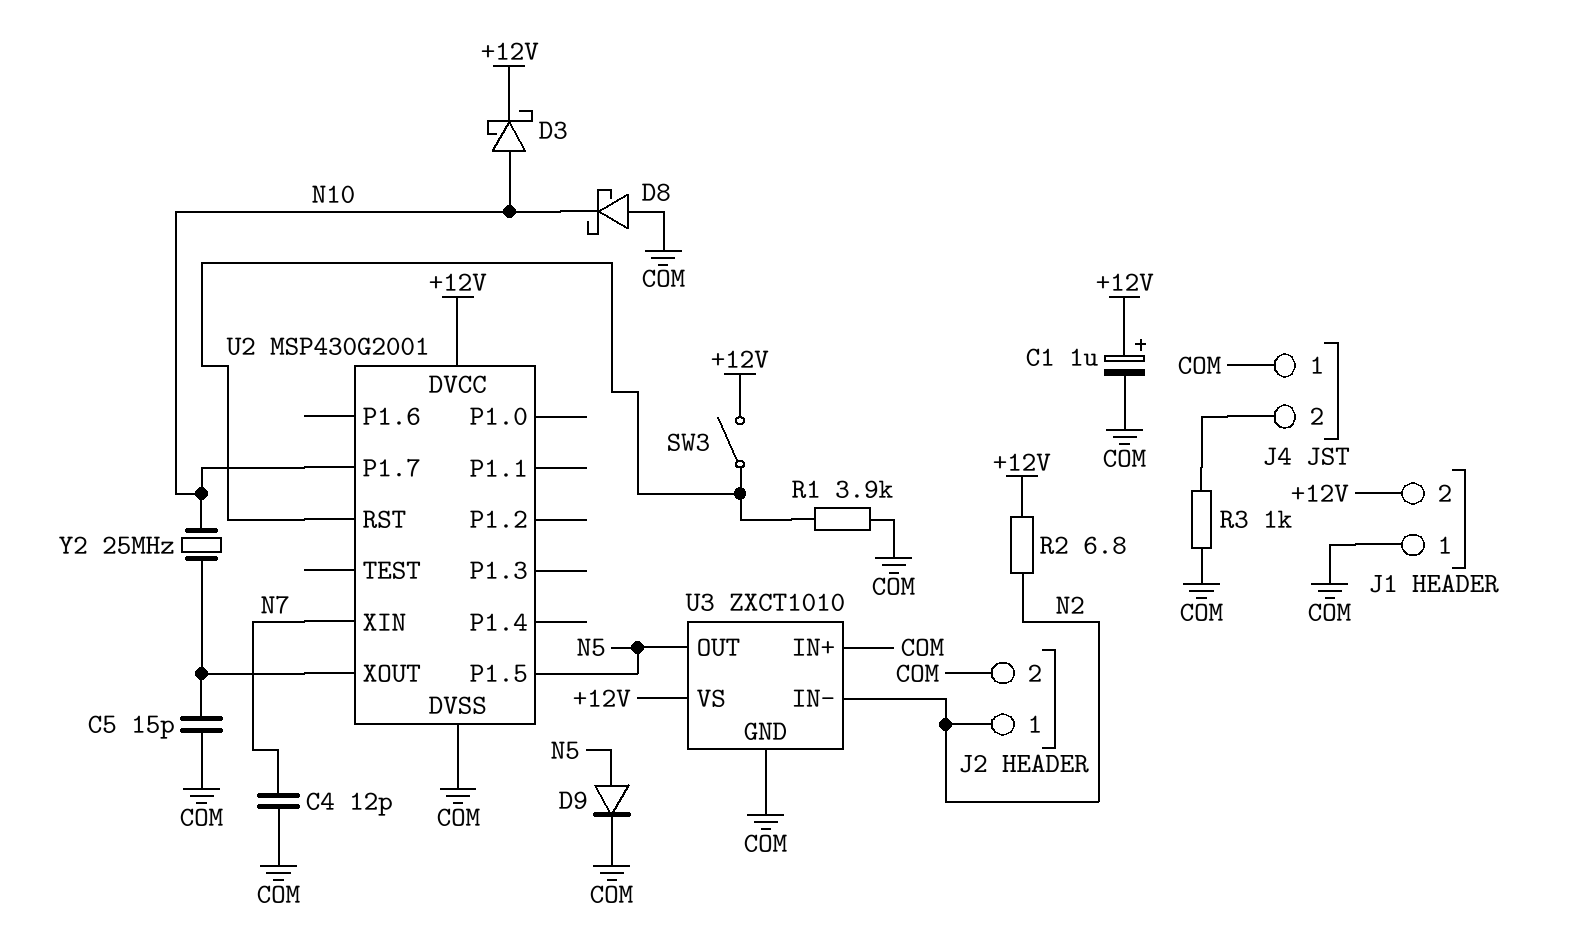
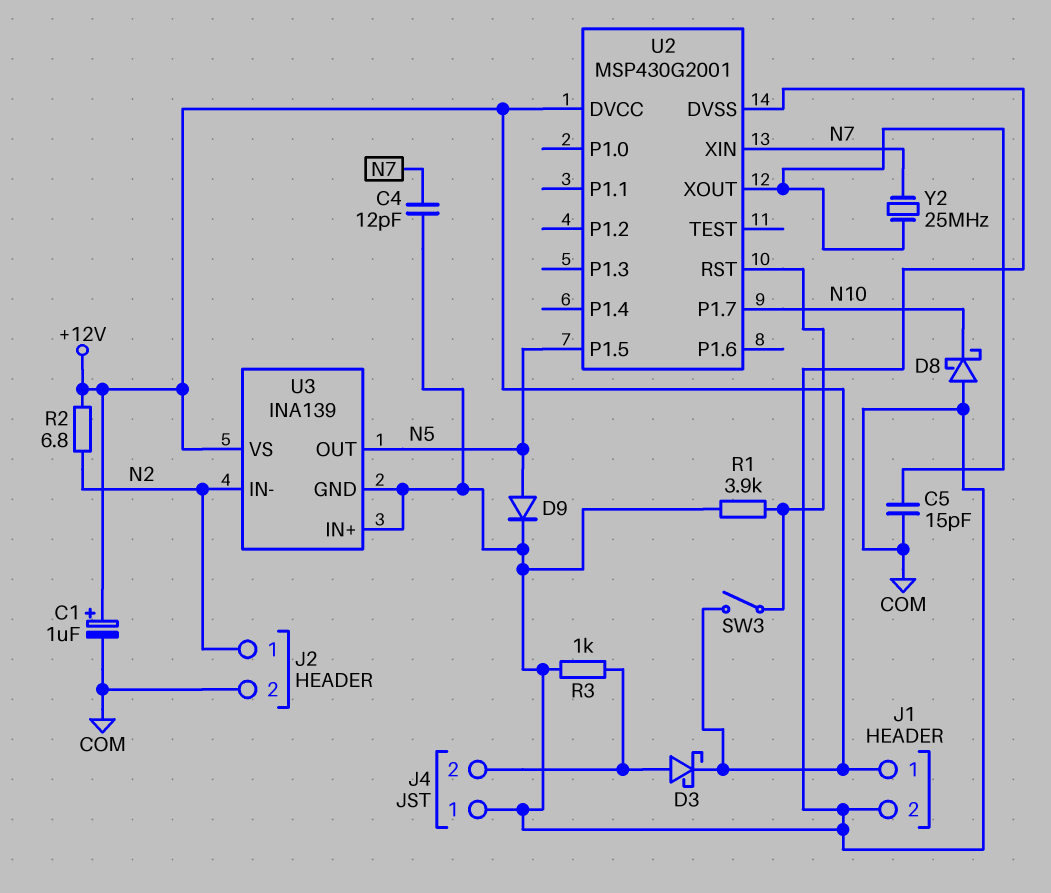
D3: schottky (A N10, K +12V) -> schottky (A J4/2, K +12V)
J1 pin 1: COM -> +12V
J1 pin 2: +12V -> COM
U3: ZXCT1010 -> INA139
Y2: 25MHz (N10, U2/XOUT) -> 25MHz (N7, U2/XOUT)

